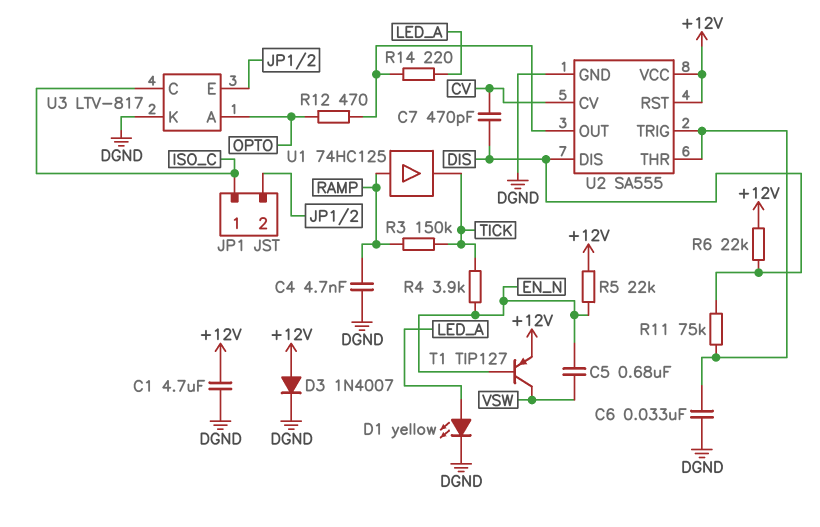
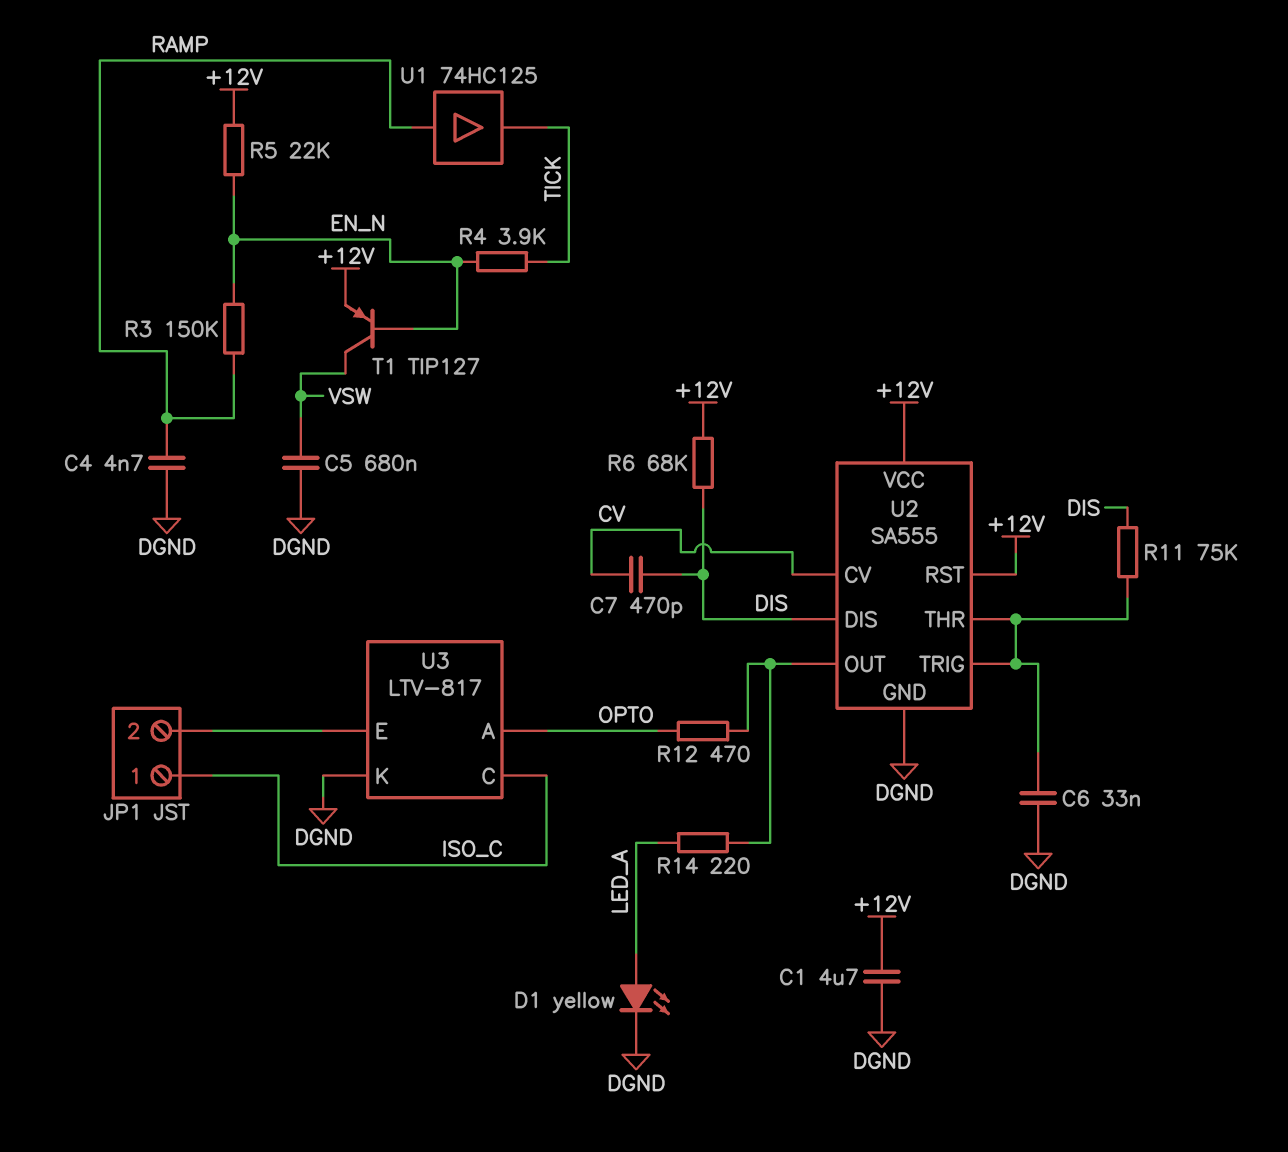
C5: 680nF (EN_N, VSW) -> 680nF (DGND, VSW)
D3: diode 1N4007 (A +12V, K DGND) -> none
R3: 150k (RAMP, TICK) -> 150k (EN_N, RAMP)
R6: 22k (+12V, DIS) -> 68k (+12V, DIS)

